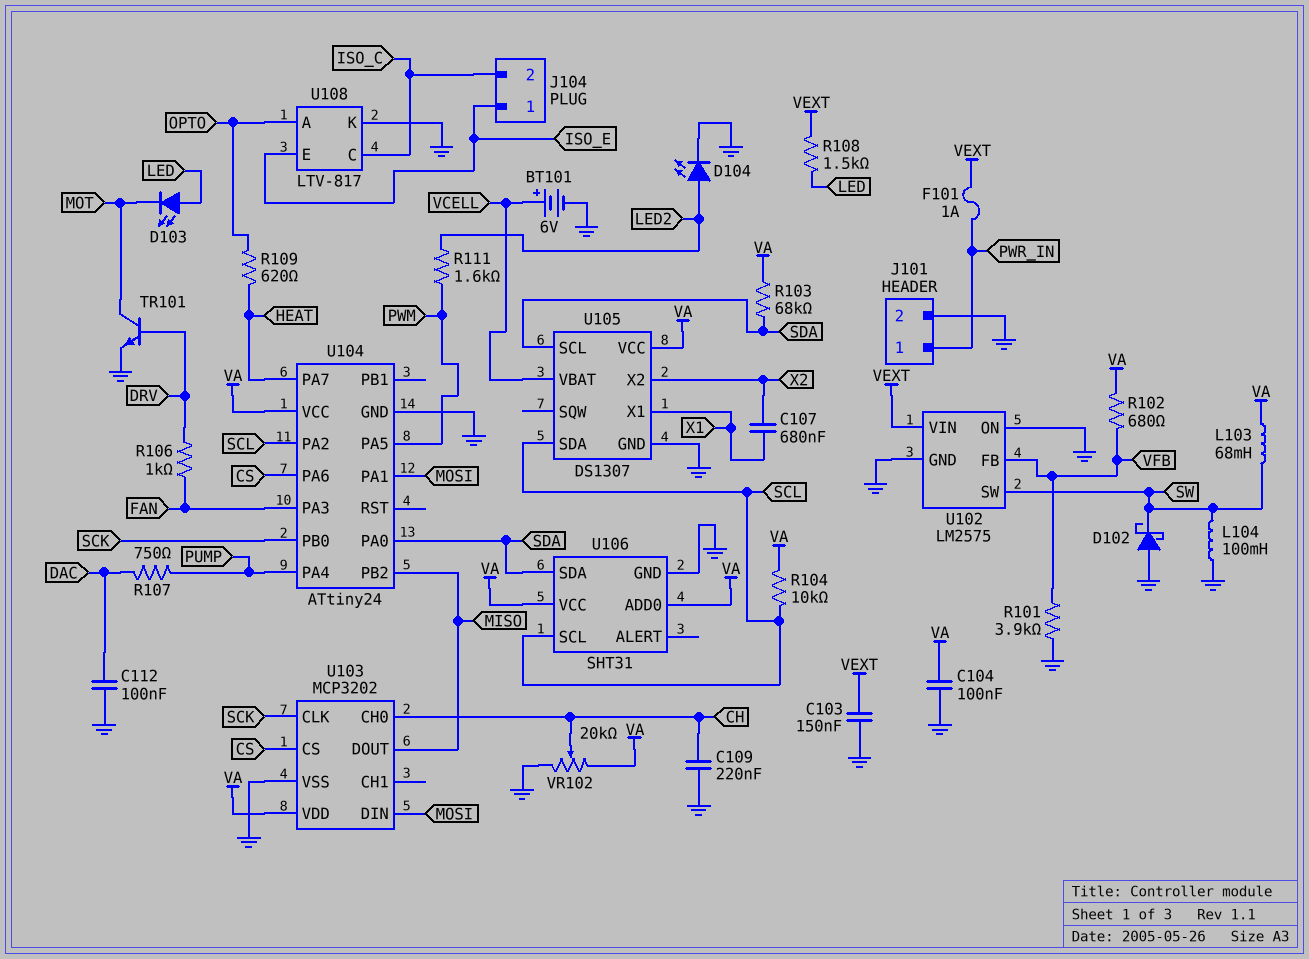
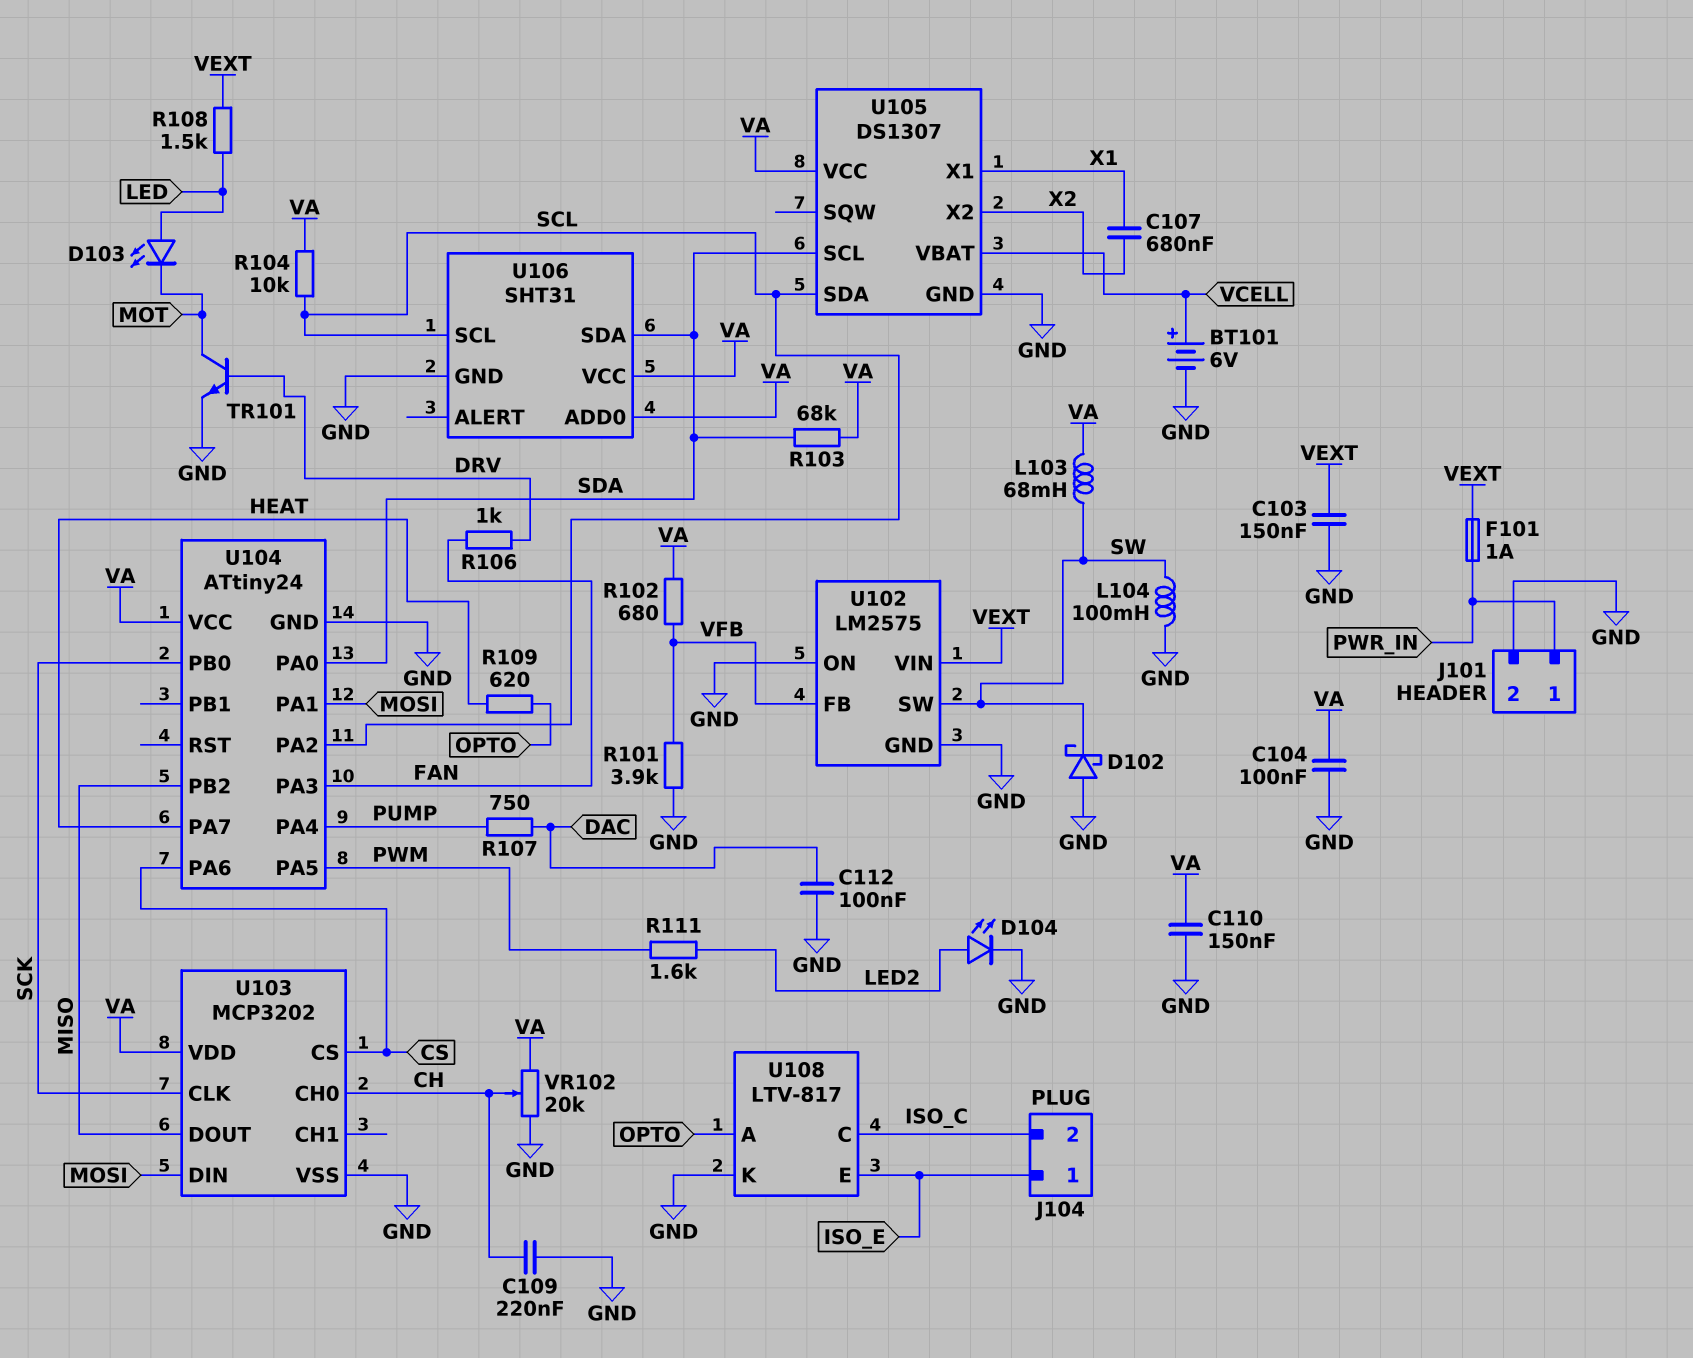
C110: none -> 150nF (GND, VA)

